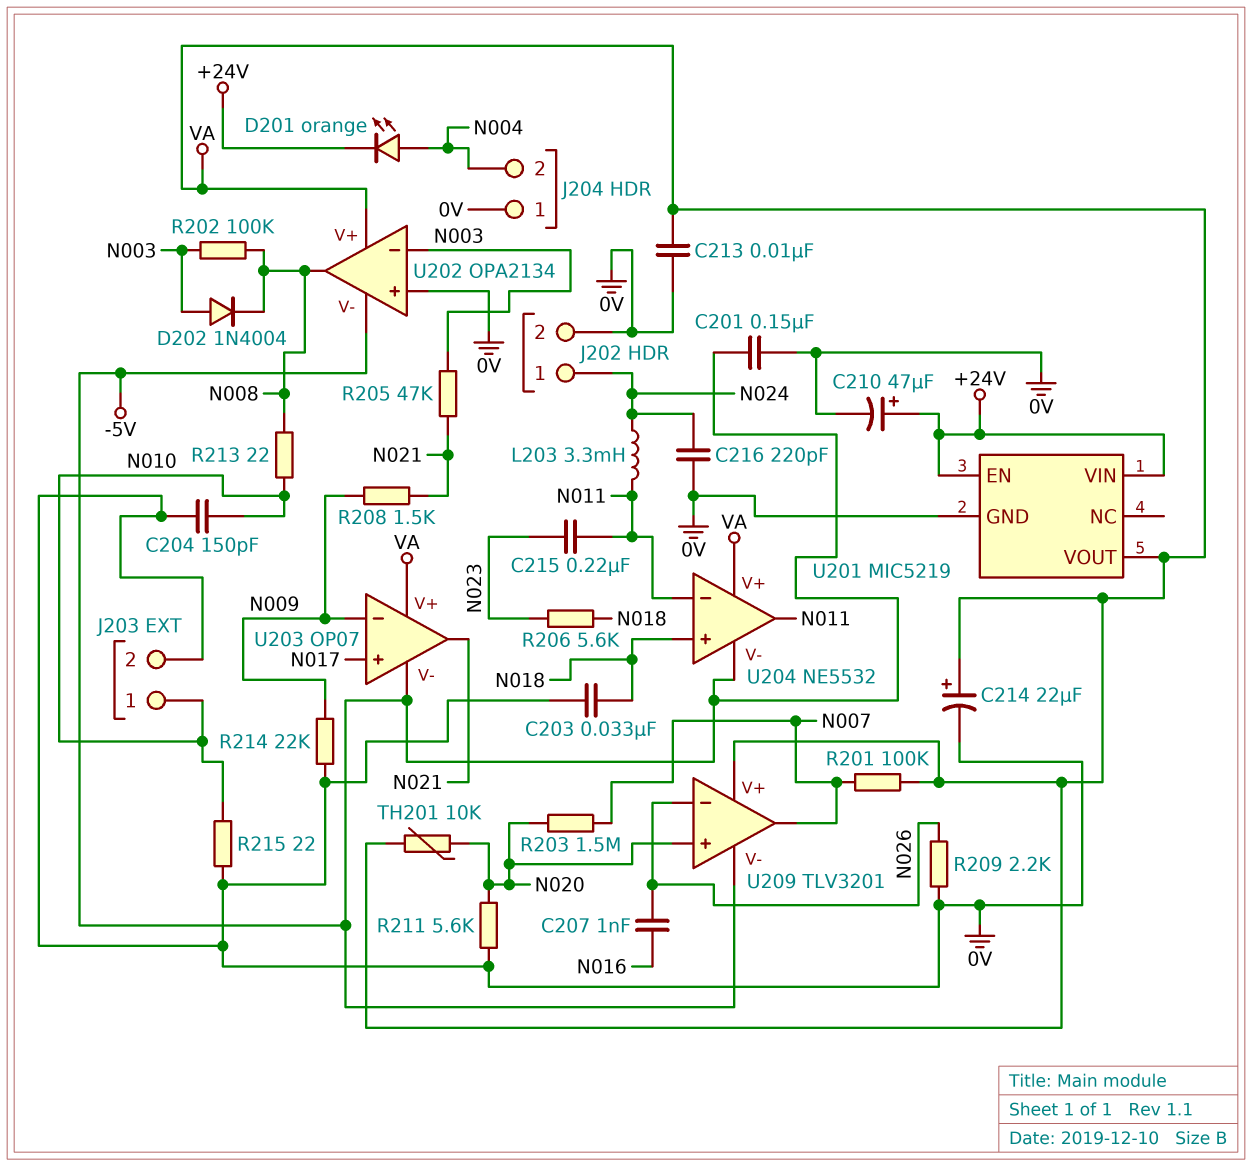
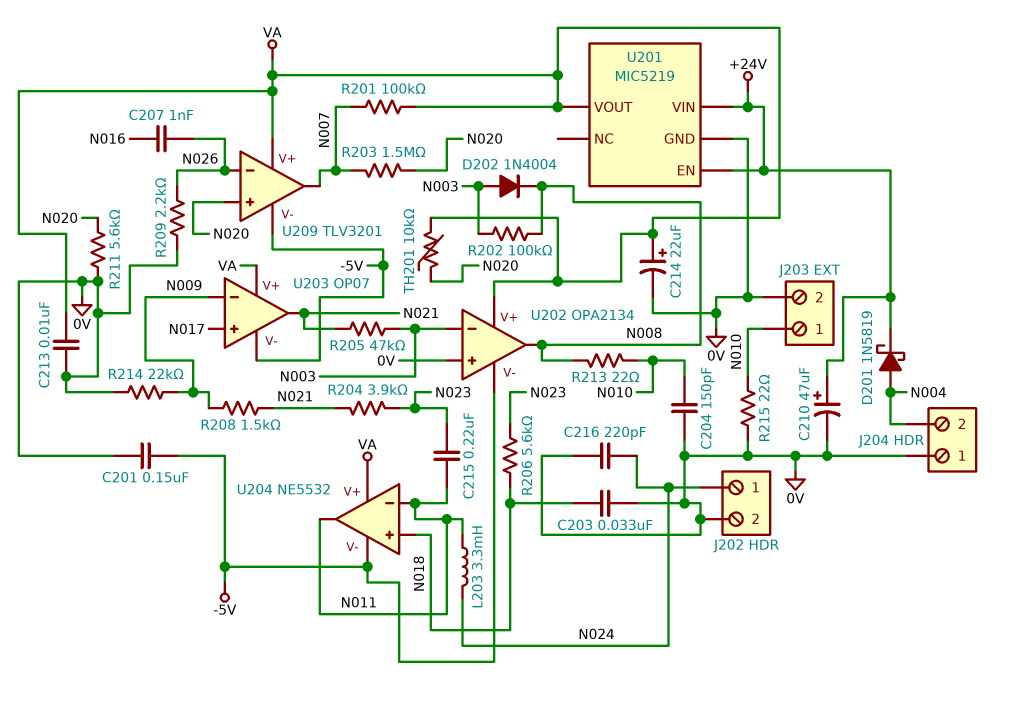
D201: LED orange (A N004, K +24V) -> schottky 1N5819 (A N004, K +24V)
R204: none -> 3.9k (N021, N023)

